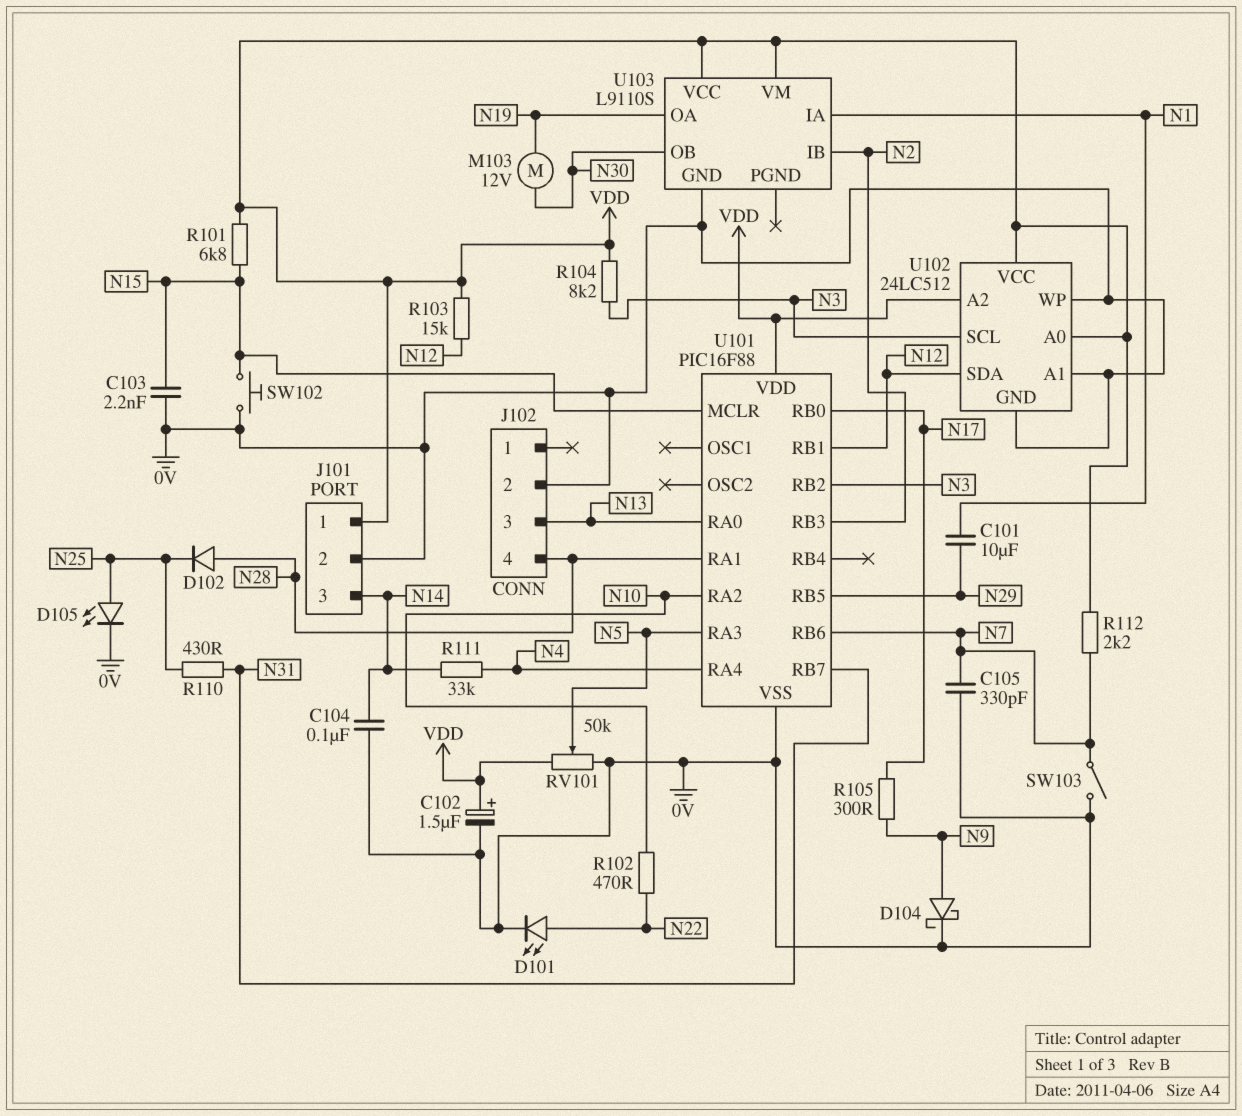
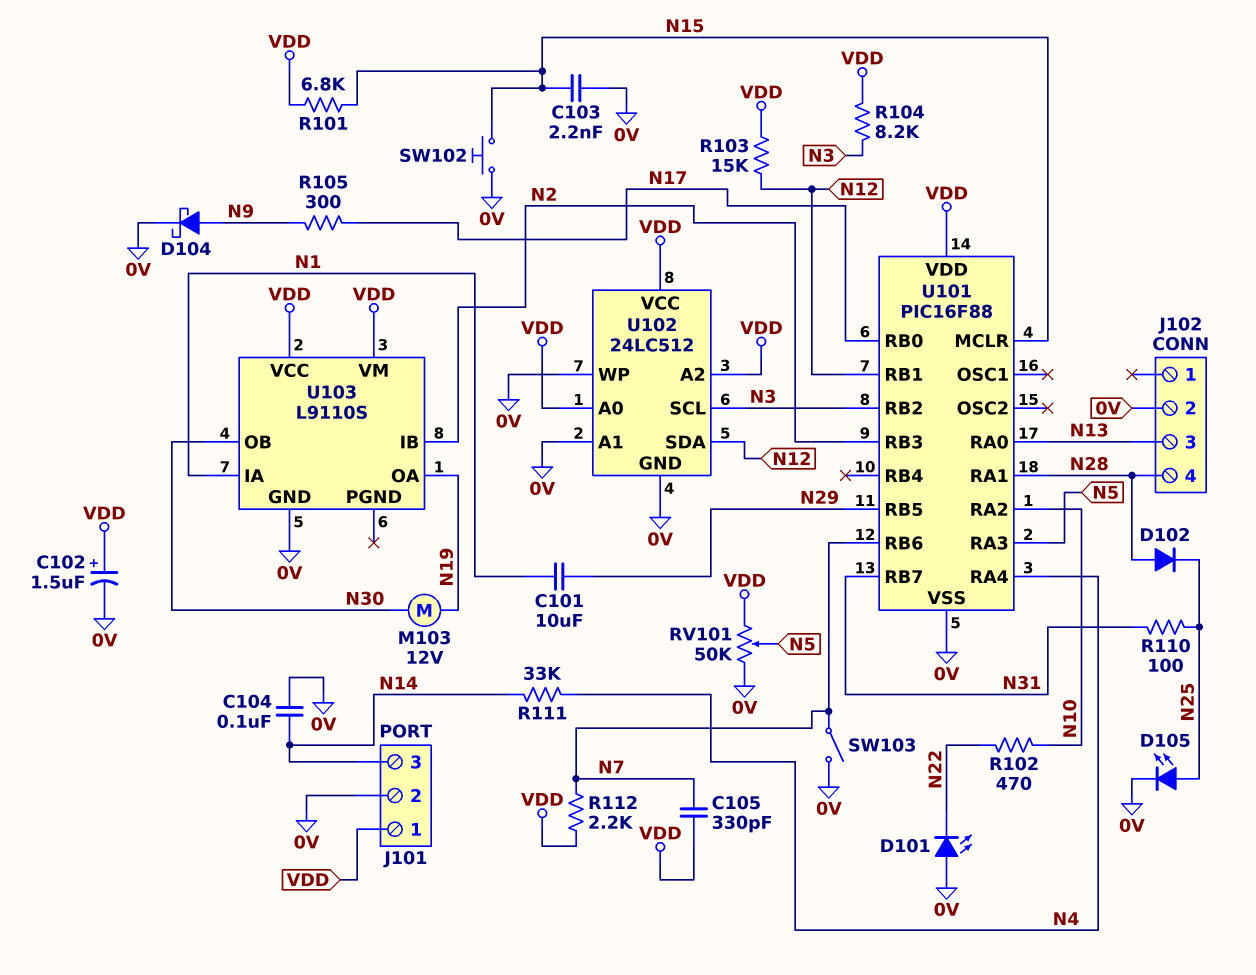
C105: 330pF (0V, N7) -> 330pF (N7, VDD)
D101: LED (A N22, K 0V) -> LED (A 0V, K N22)
R110: 430 (N25, N31) -> 100 (N25, N31)

